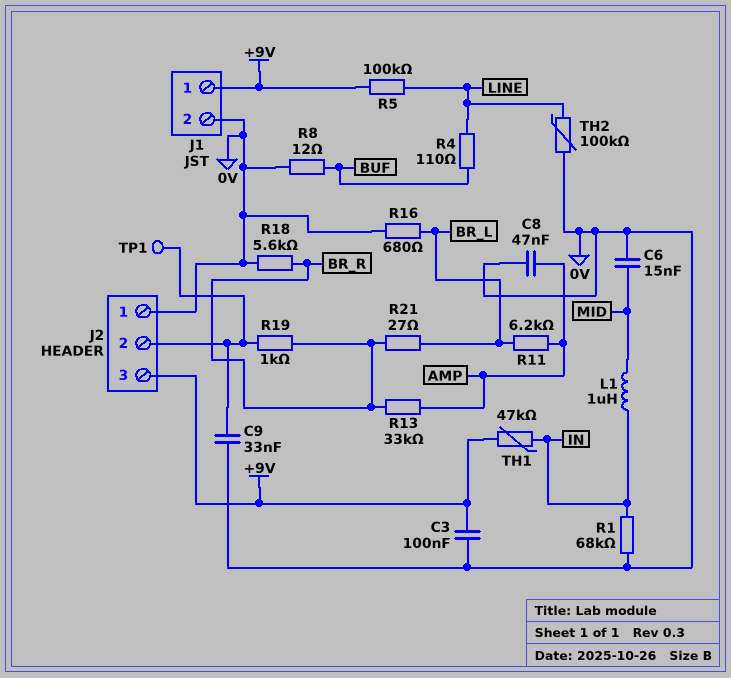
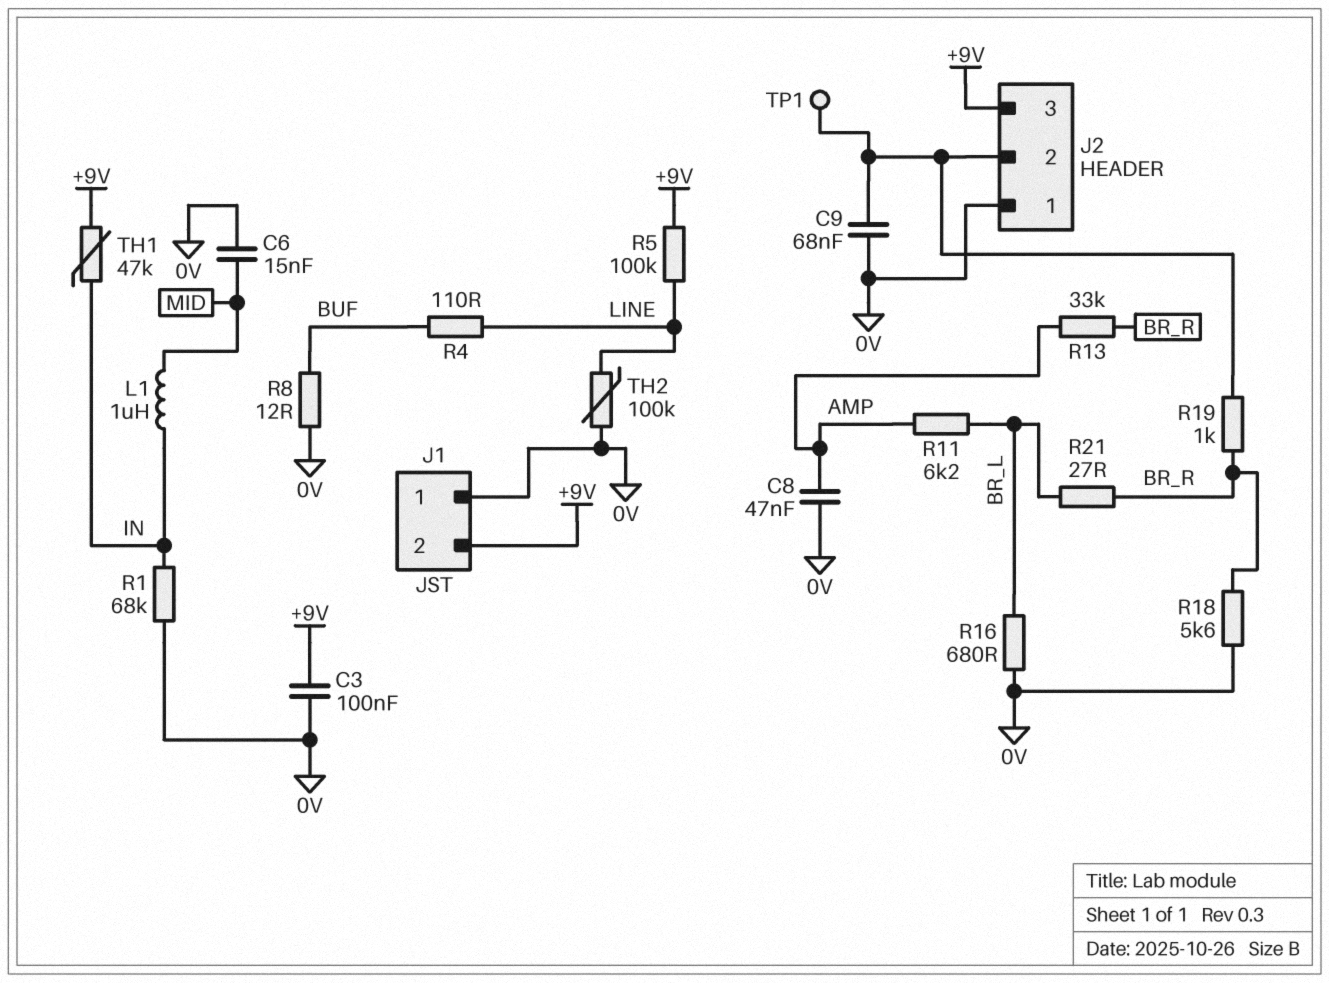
C9: 33nF (0V, J2/2) -> 68nF (0V, J2/2)
J1 pin 1: +9V -> 0V
J1 pin 2: 0V -> +9V

